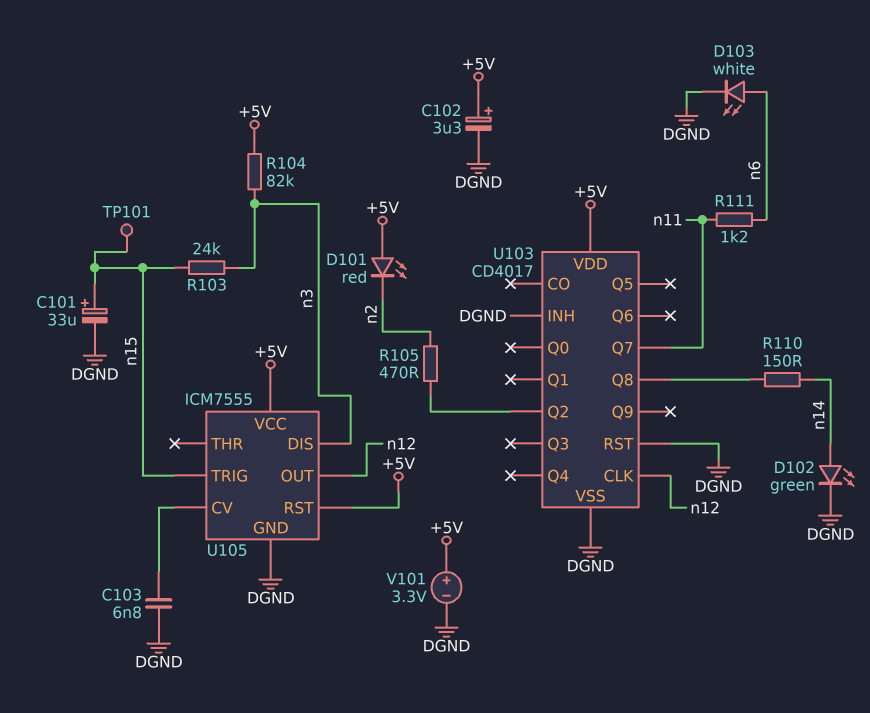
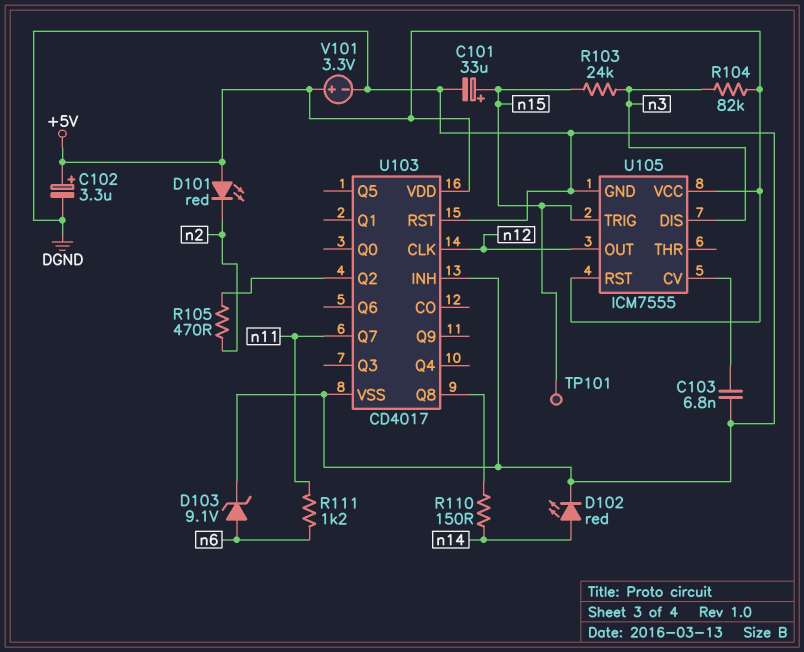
D102: LED green (A n14, K DGND) -> LED red (A n14, K DGND)
D103: LED white (A n6, K DGND) -> zener 9.1V (A n6, K DGND)

